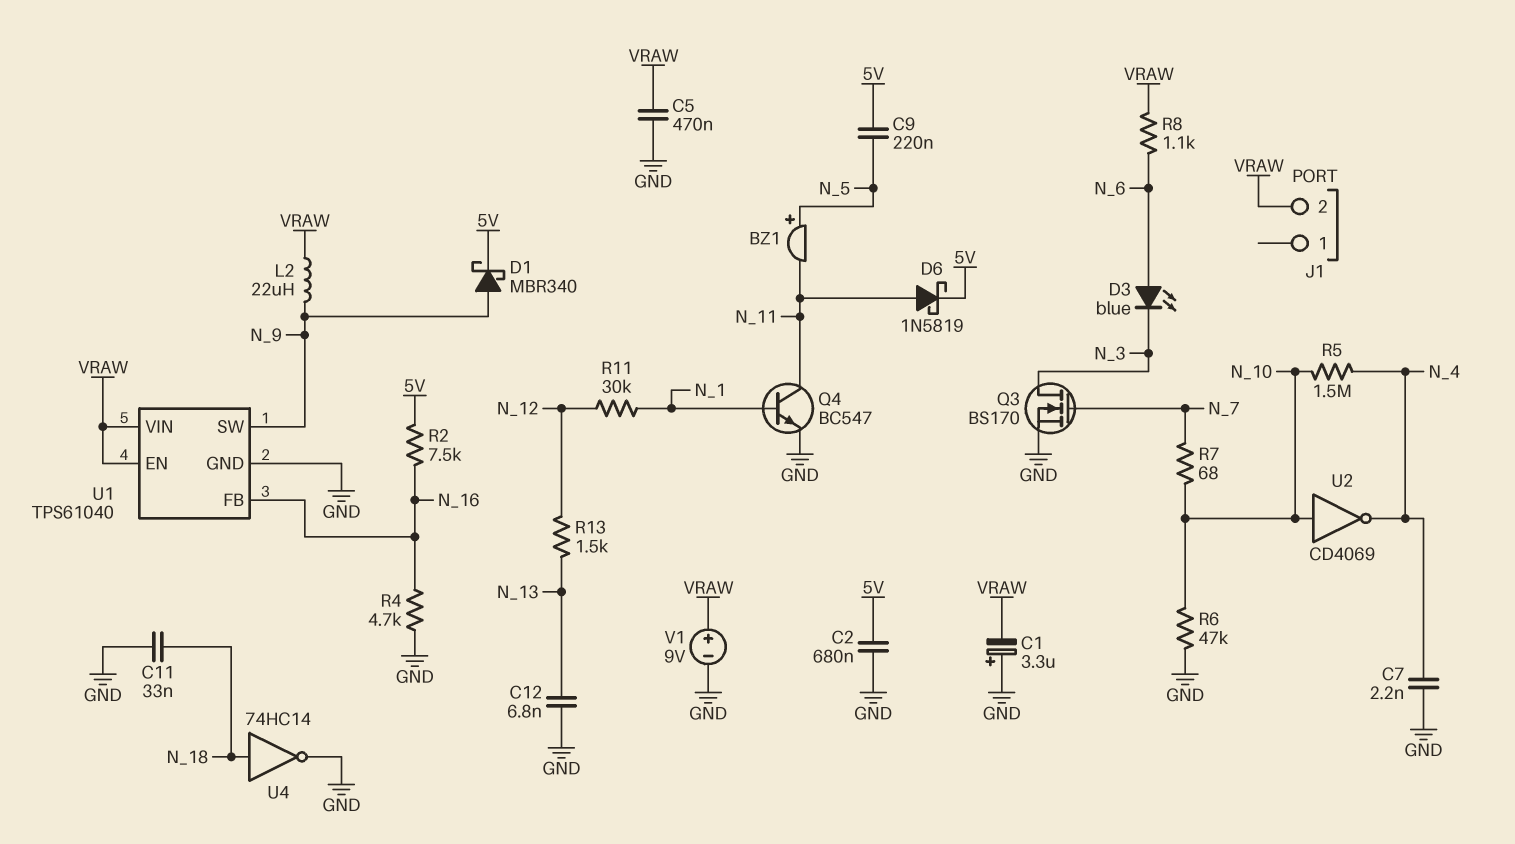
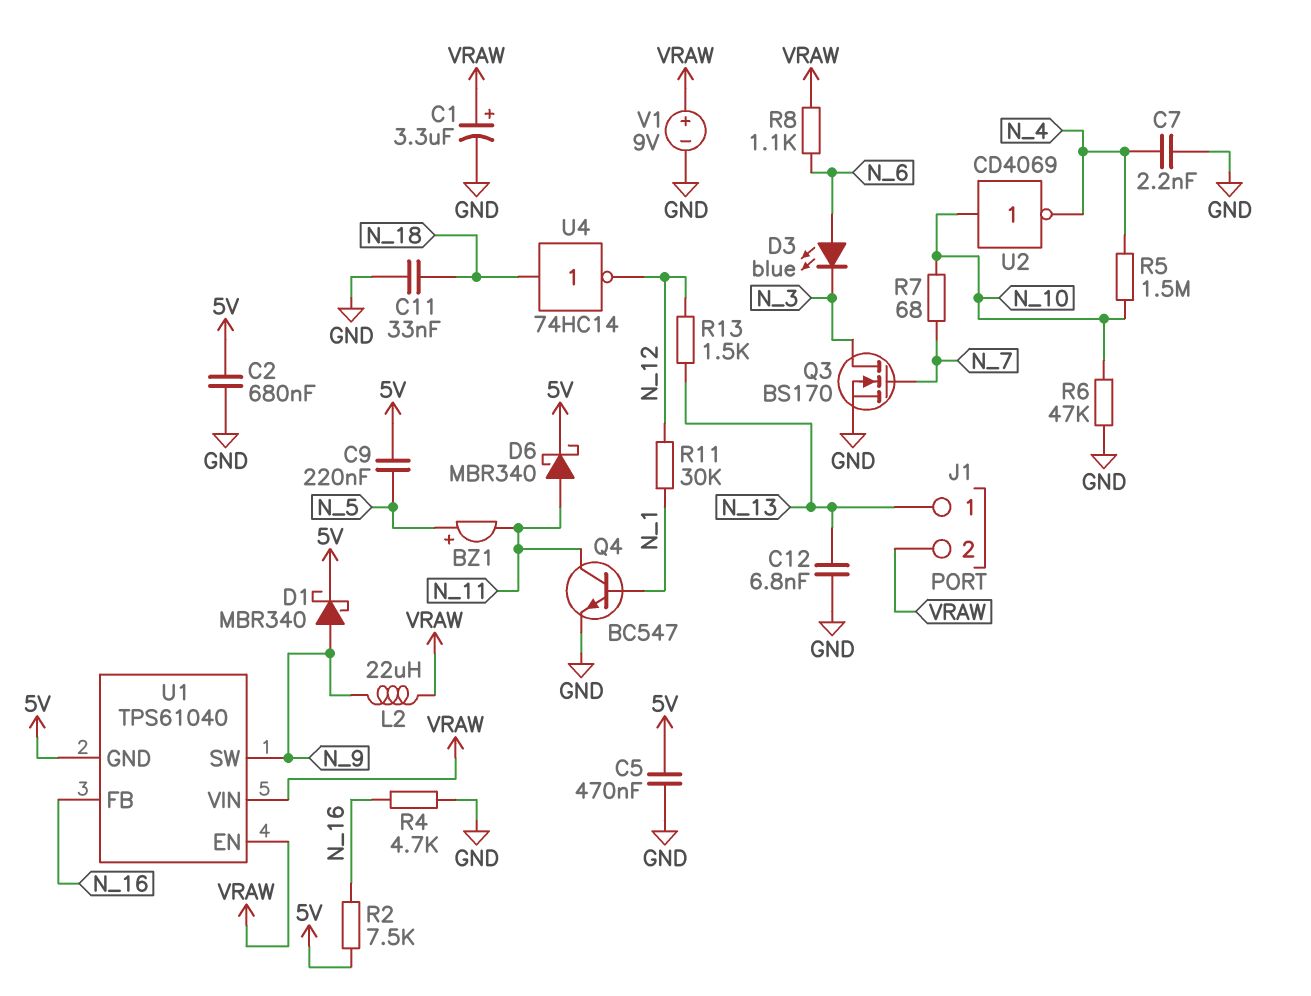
C1: 3.3uF (plus GND, minus VRAW) -> 3.3uF (plus VRAW, minus GND)
C5: 470nF (GND, VRAW) -> 470nF (5V, GND)
D6: schottky 1N5819 (A N_11, K 5V) -> schottky MBR340 (A N_11, K 5V)
J1 pin 1: none -> N_13
U1 pin GND: GND -> 5V
U4: NOT 74HC14 (in N_18, out GND) -> NOT 74HC14 (in N_18, out N_12)

